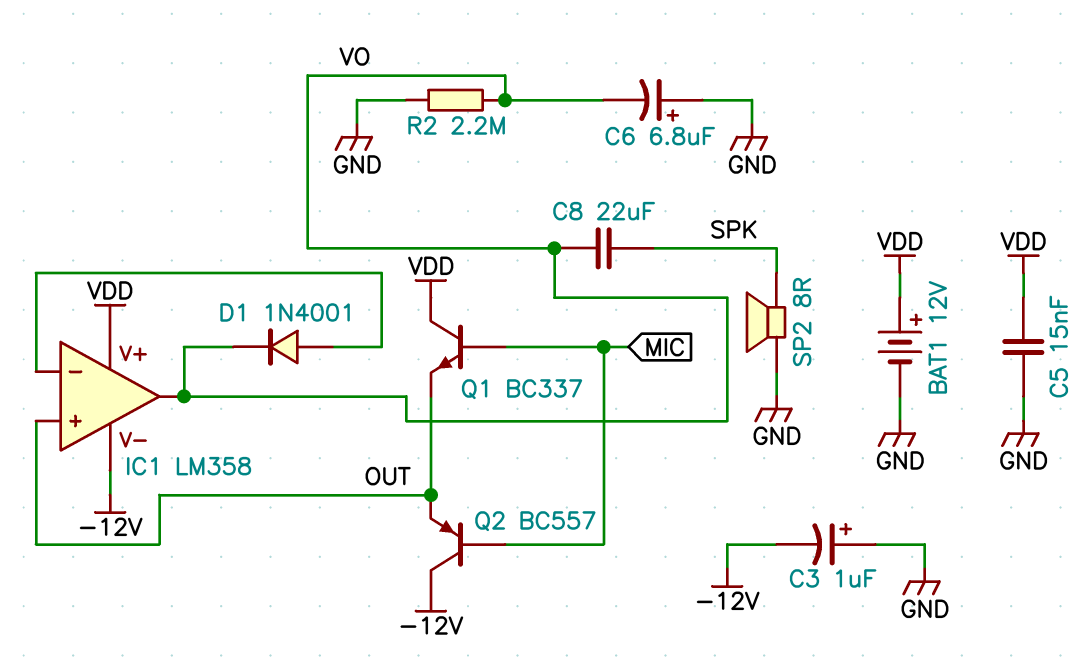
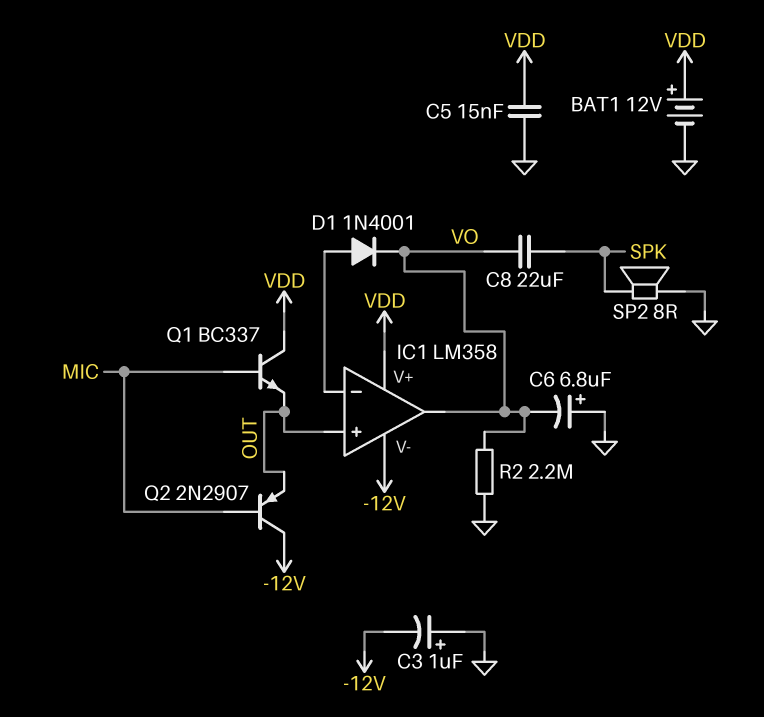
Q2: PNP BC557 (B MIC, C -12V, E OUT) -> PNP 2N2907 (B MIC, C -12V, E OUT)

